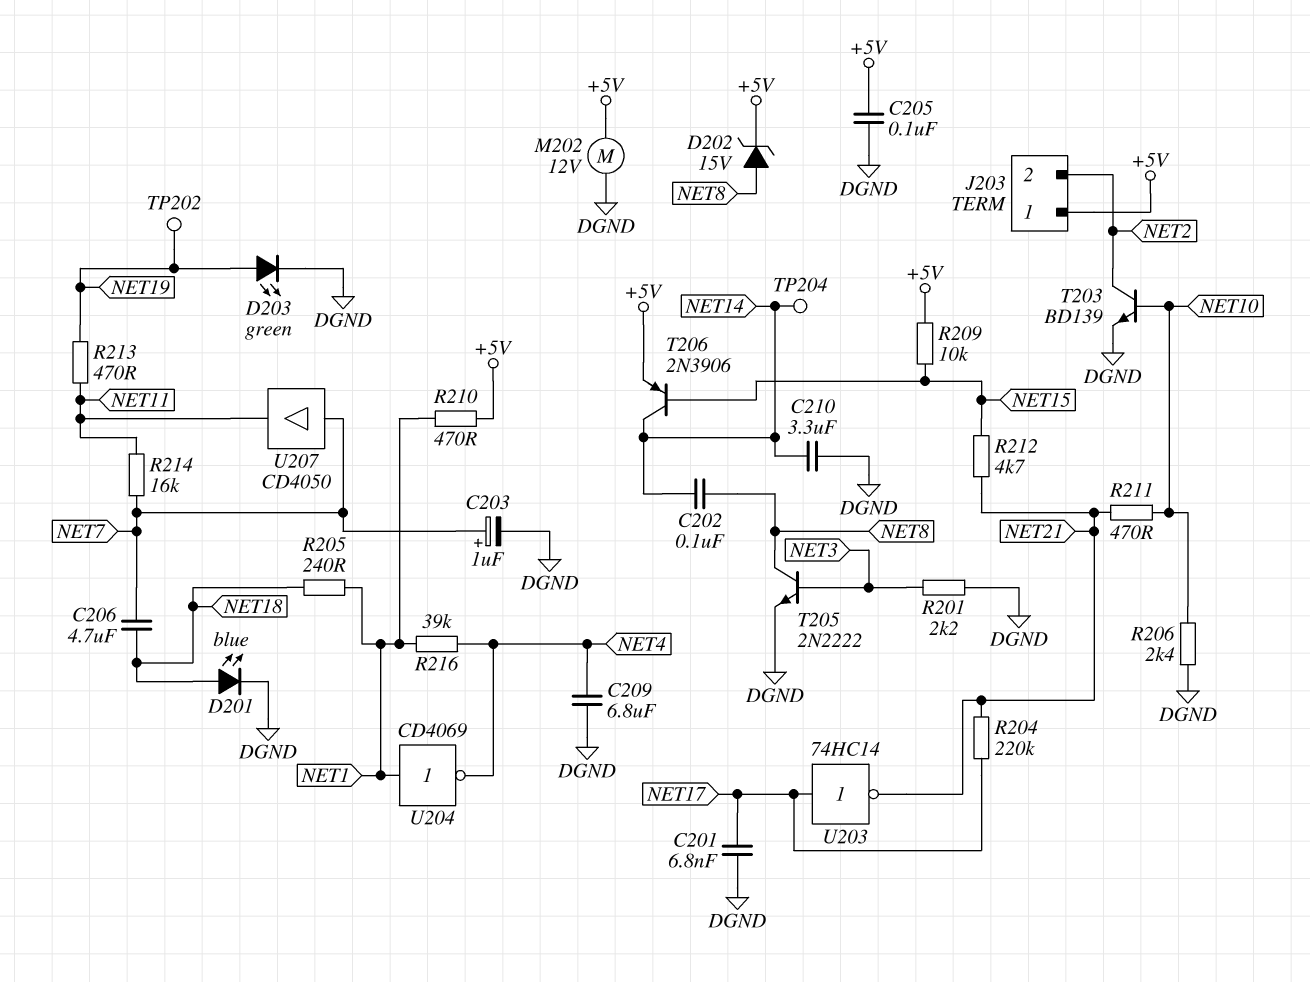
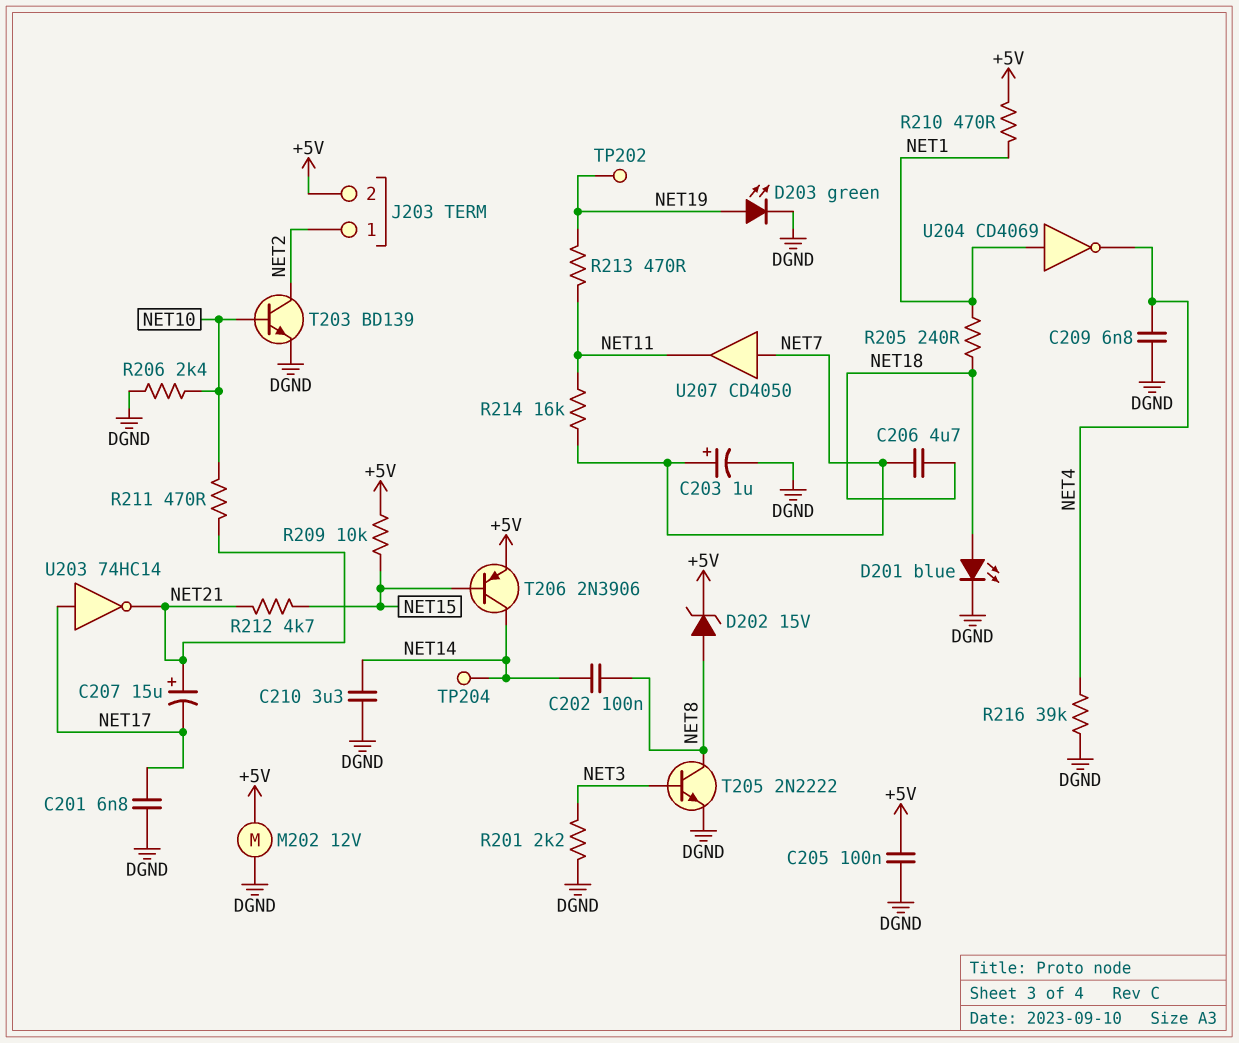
C207: none -> 15uF (plus NET21, minus NET17)
C209: 6.8uF (DGND, NET4) -> 6.8nF (DGND, NET4)
J203 pin 1: +5V -> NET2
J203 pin 2: NET2 -> +5V
R204: 220k (NET17, NET21) -> none
R216: 39k (NET1, NET4) -> 39k (DGND, NET4)

